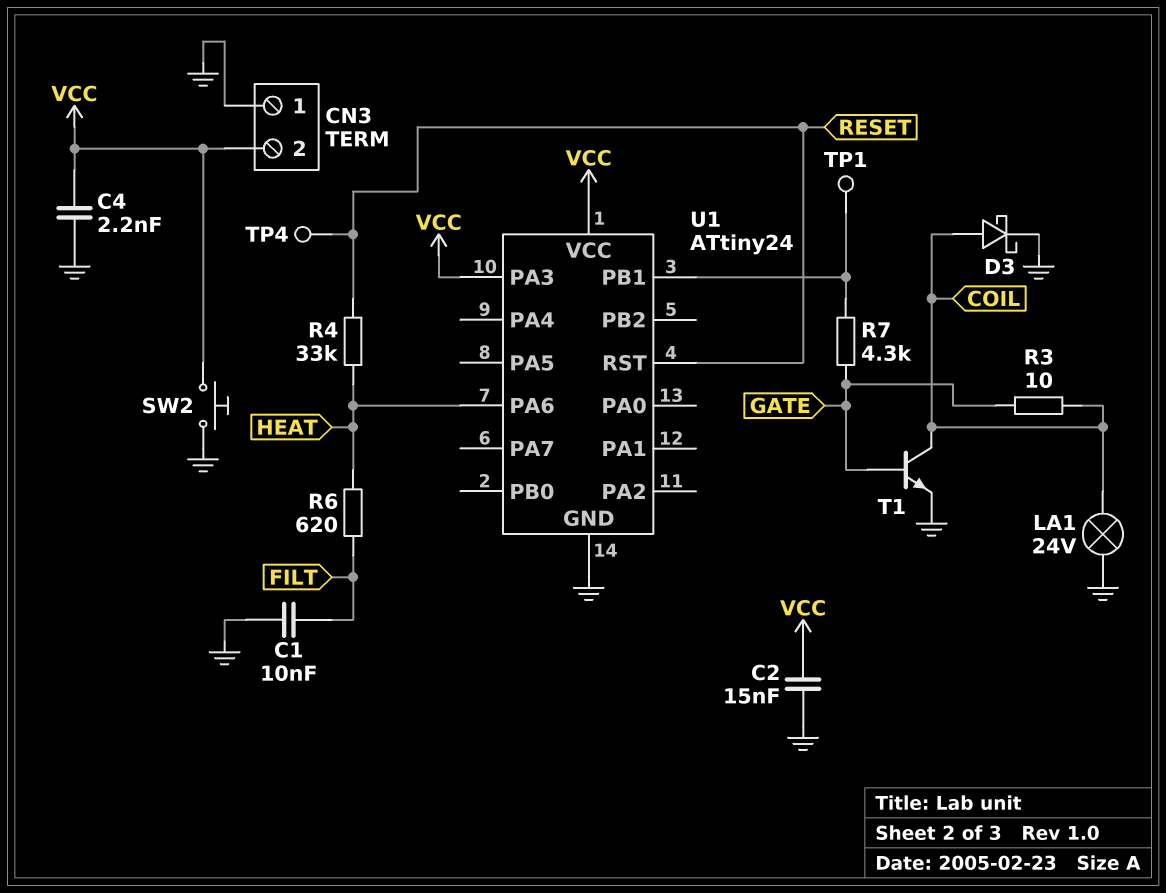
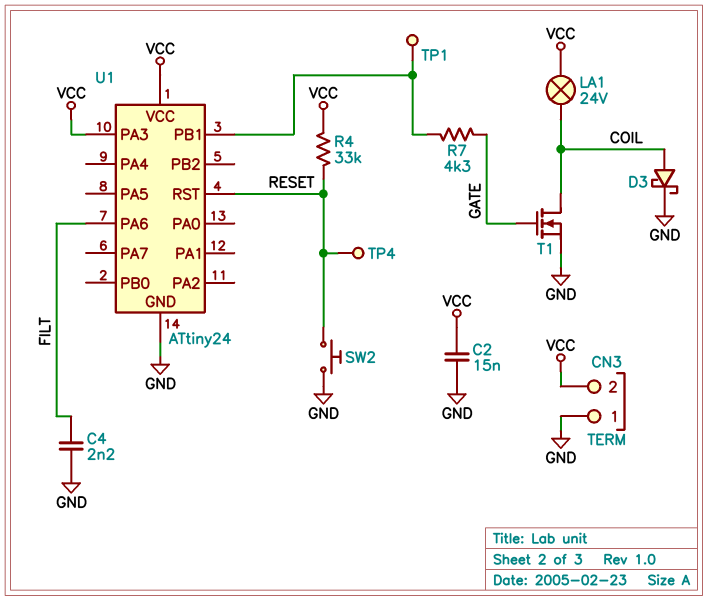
C1: 10nF (FILT, GND) -> none
C4: 2.2nF (GND, VCC) -> 2.2nF (FILT, GND)
LA1: lamp 24V (COIL, GND) -> lamp 24V (COIL, VCC)
R3: 10 (COIL, GATE) -> none
R4: 33k (HEAT, RESET) -> 33k (RESET, VCC)
R6: 620 (FILT, HEAT) -> none
SW2: button (GND, VCC) -> button (GND, RESET)
T1: NPN (B GATE, C COIL, E GND) -> NMOS (G GATE, D COIL, S GND)
U1 pin PA6: HEAT -> FILT

